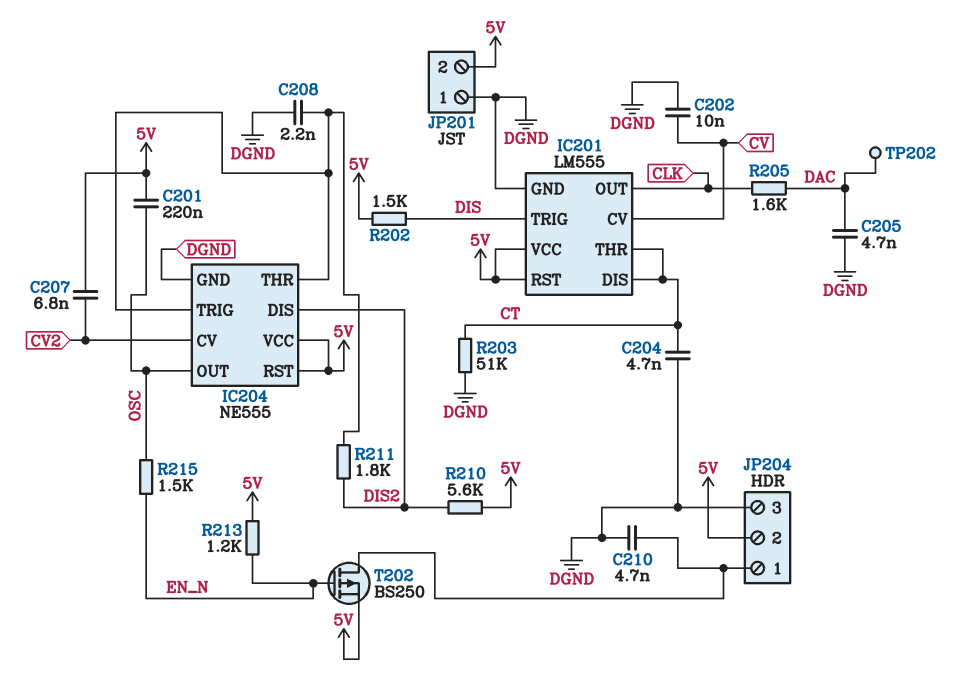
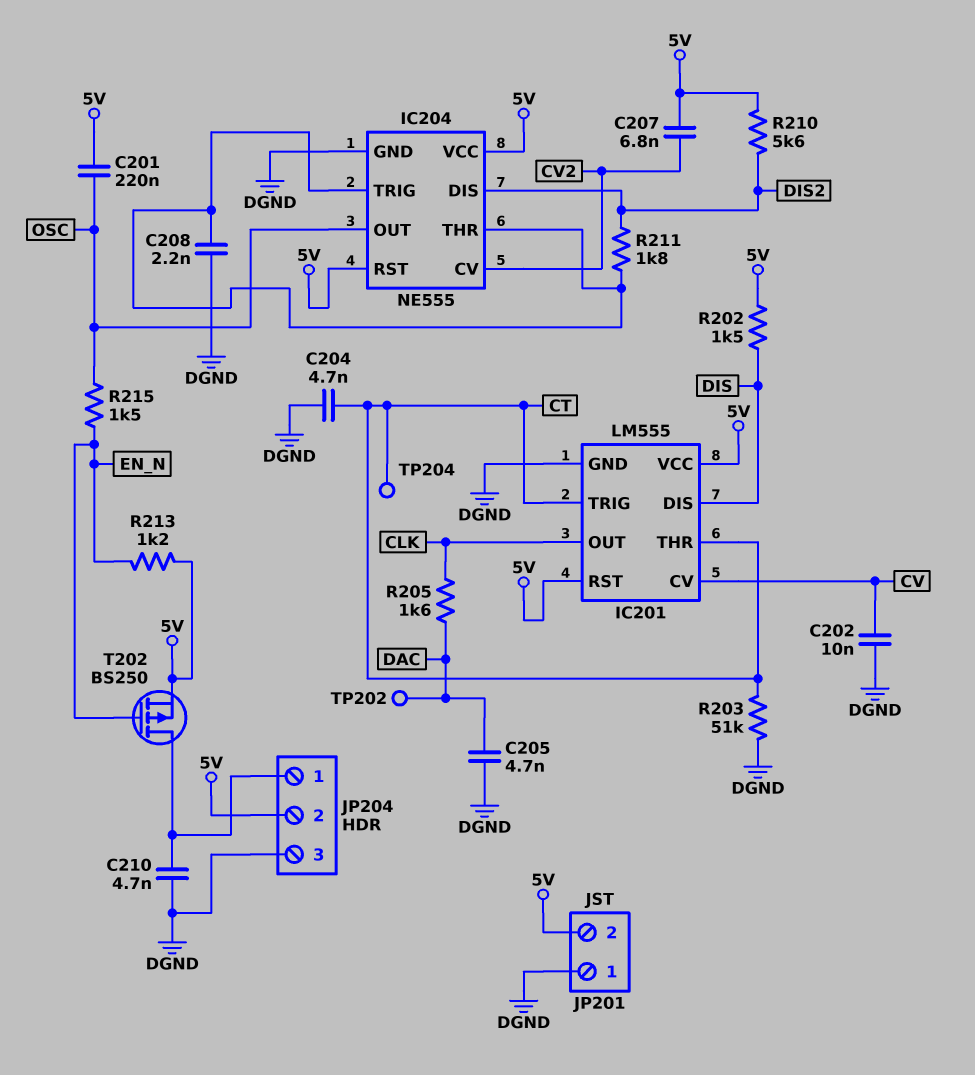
IC201 pin DIS: CT -> DIS
IC201 pin TRIG: DIS -> CT
TP204: none -> test point (CT)

